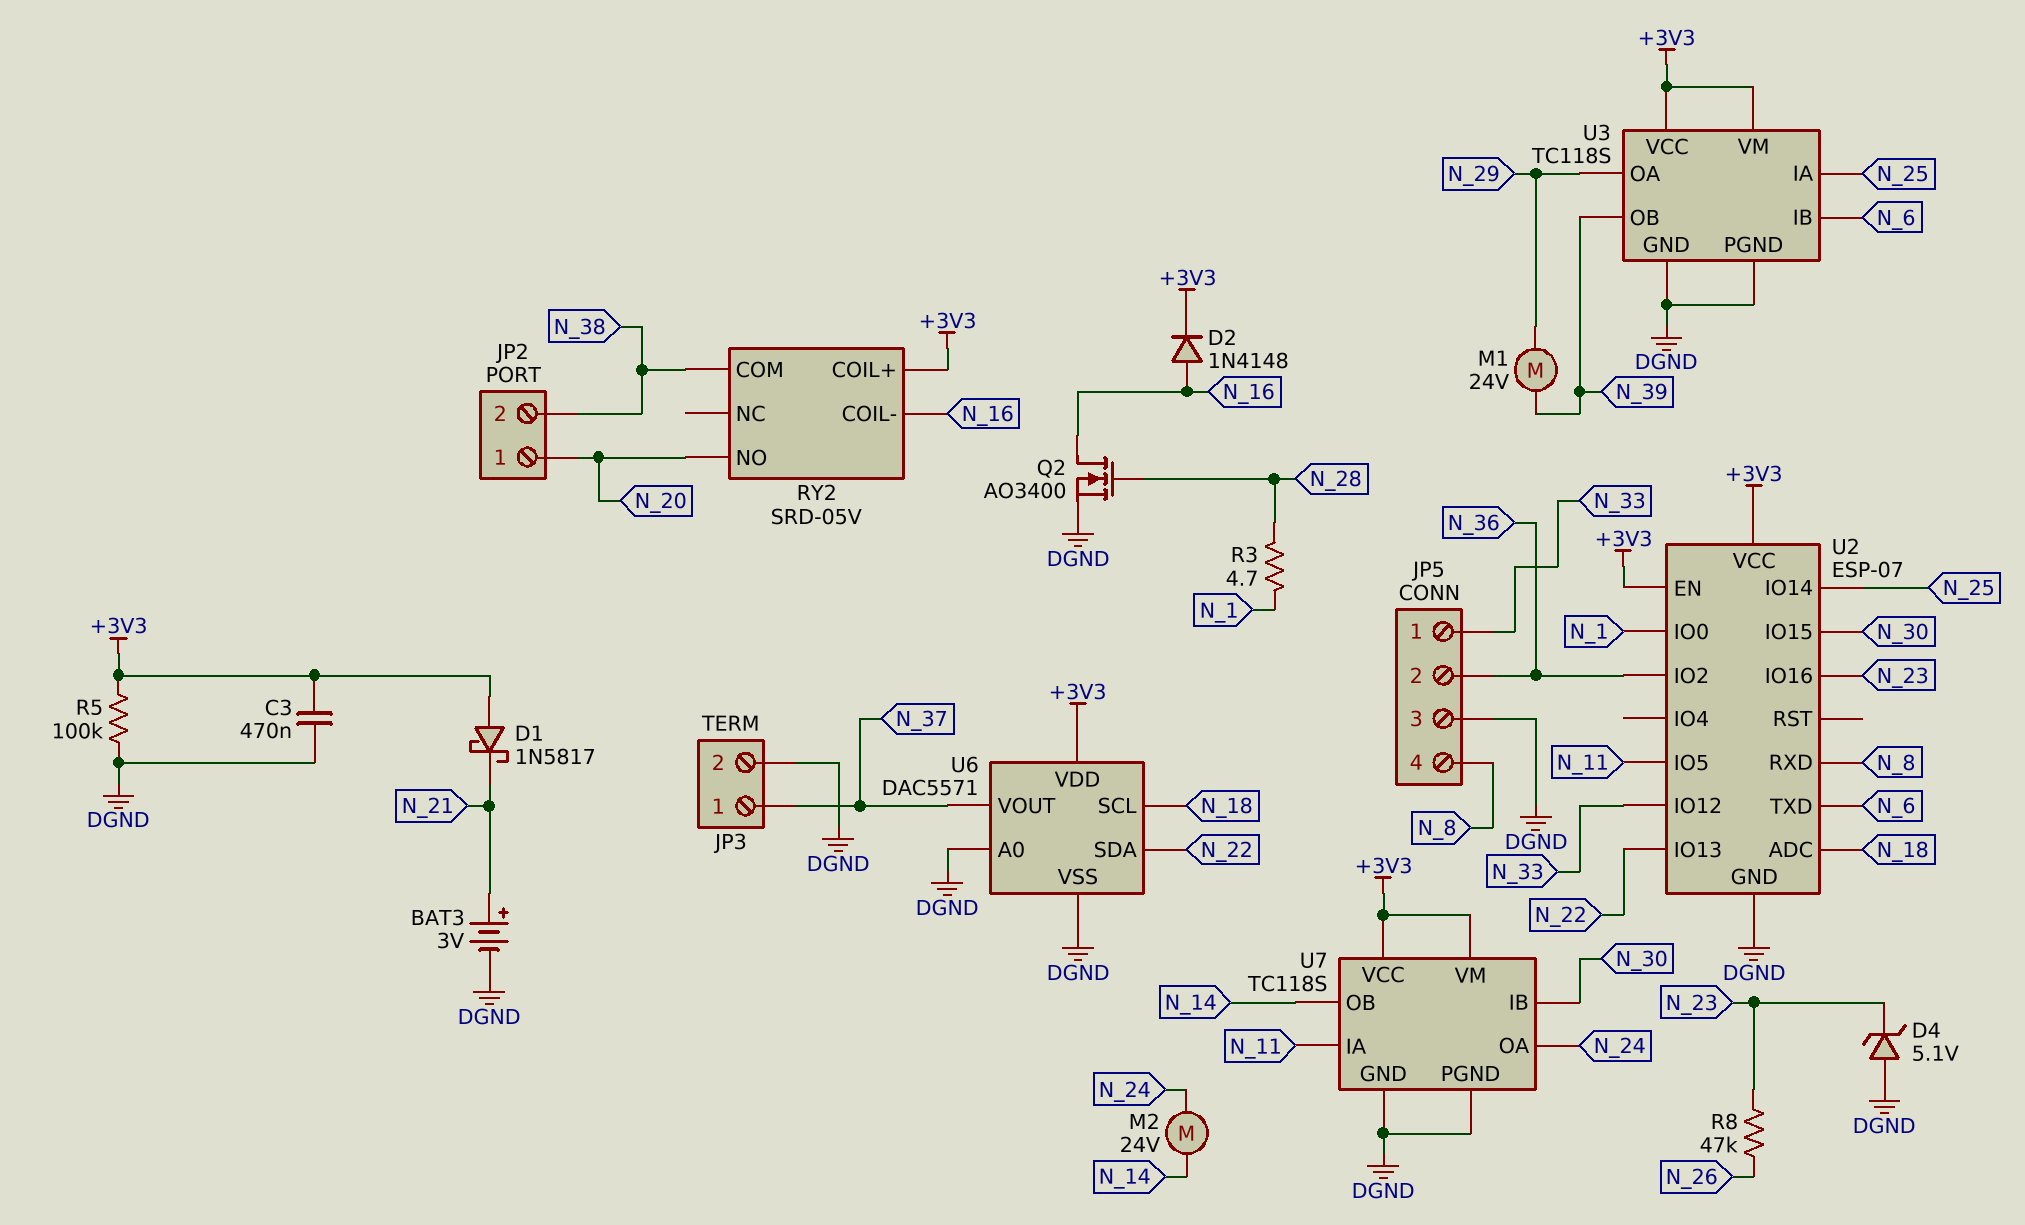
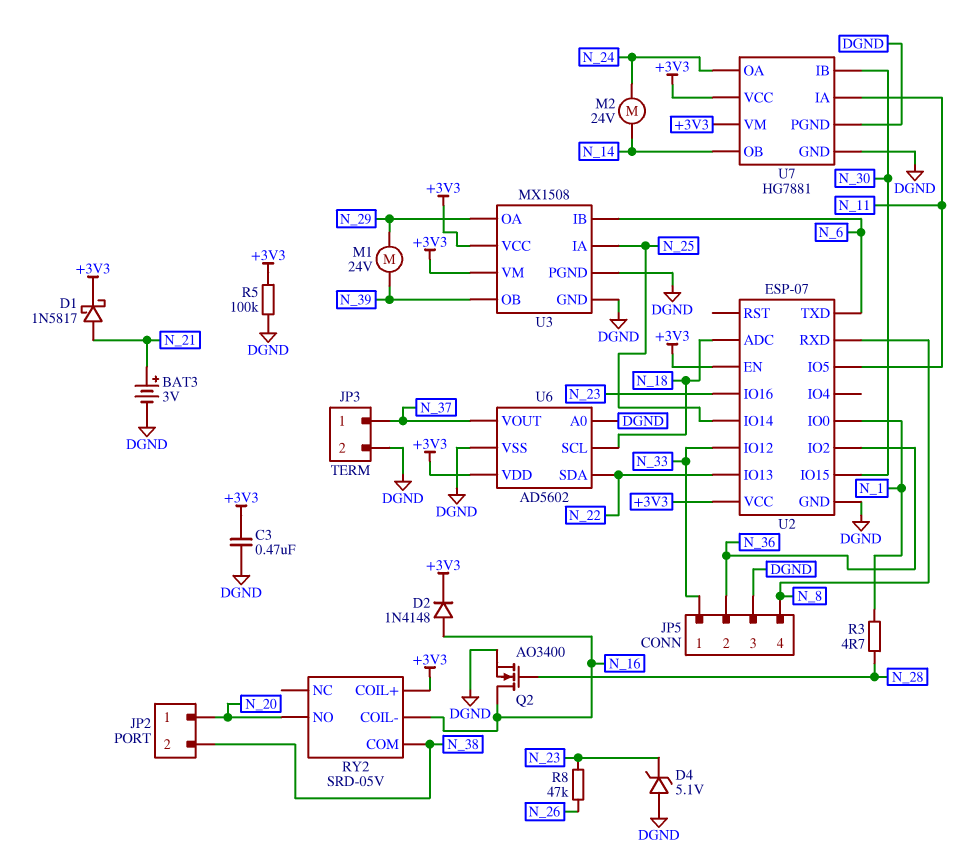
D1: schottky 1N5817 (A +3V3, K N_21) -> schottky 1N5817 (A N_21, K +3V3)
U3: TC118S -> MX1508
U6: DAC5571 -> AD5602
U7: TC118S -> HG7881

